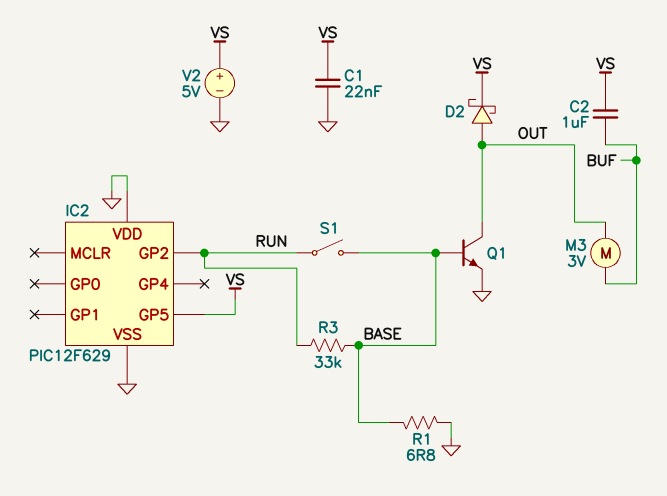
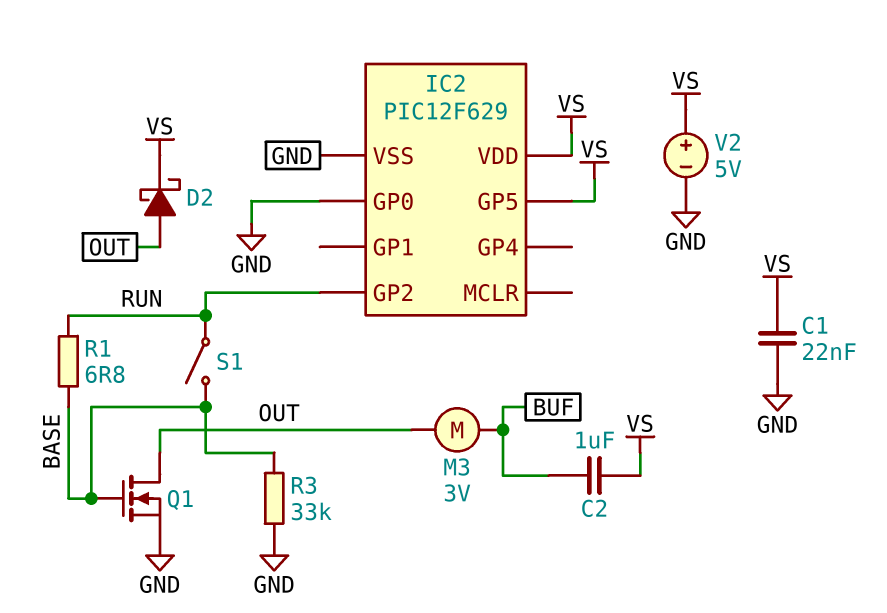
IC2 pin GP0: none -> GND
IC2 pin VDD: GND -> VS
Q1: NPN (B BASE, C OUT, E GND) -> NMOS (G BASE, D OUT, S GND)
R1: 6.8 (BASE, GND) -> 6.8 (BASE, RUN)
R3: 33k (BASE, RUN) -> 33k (BASE, GND)

